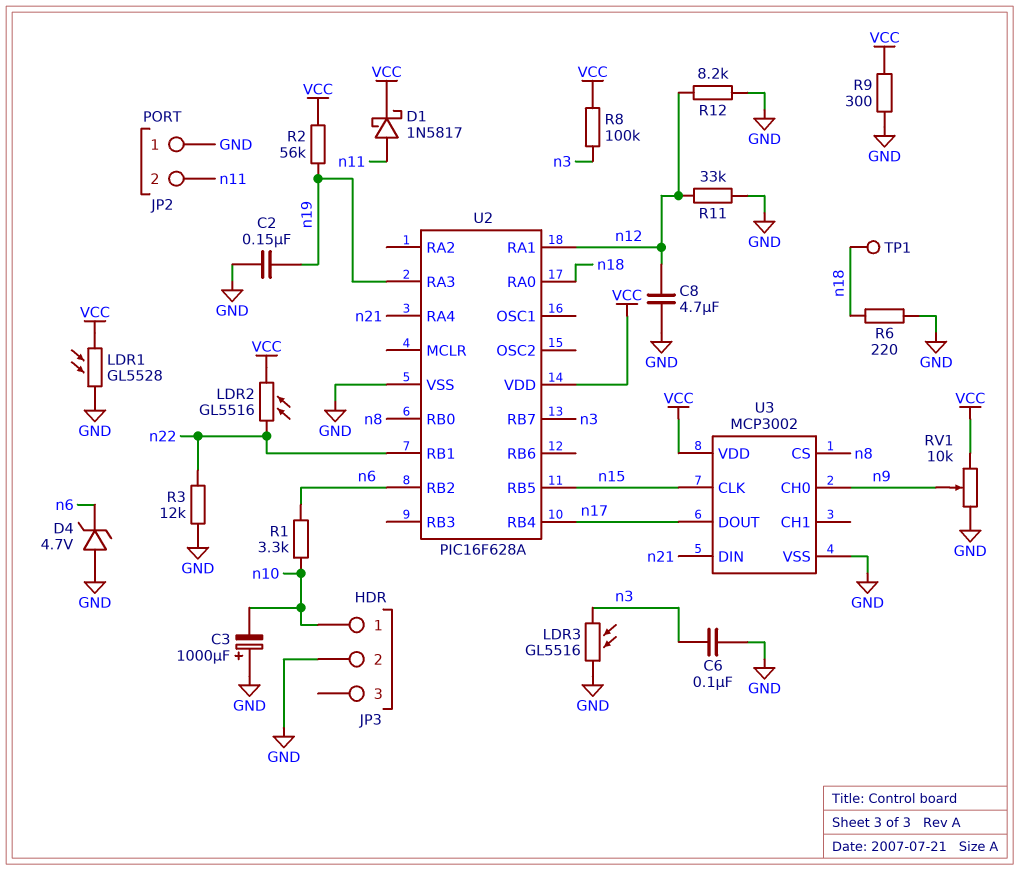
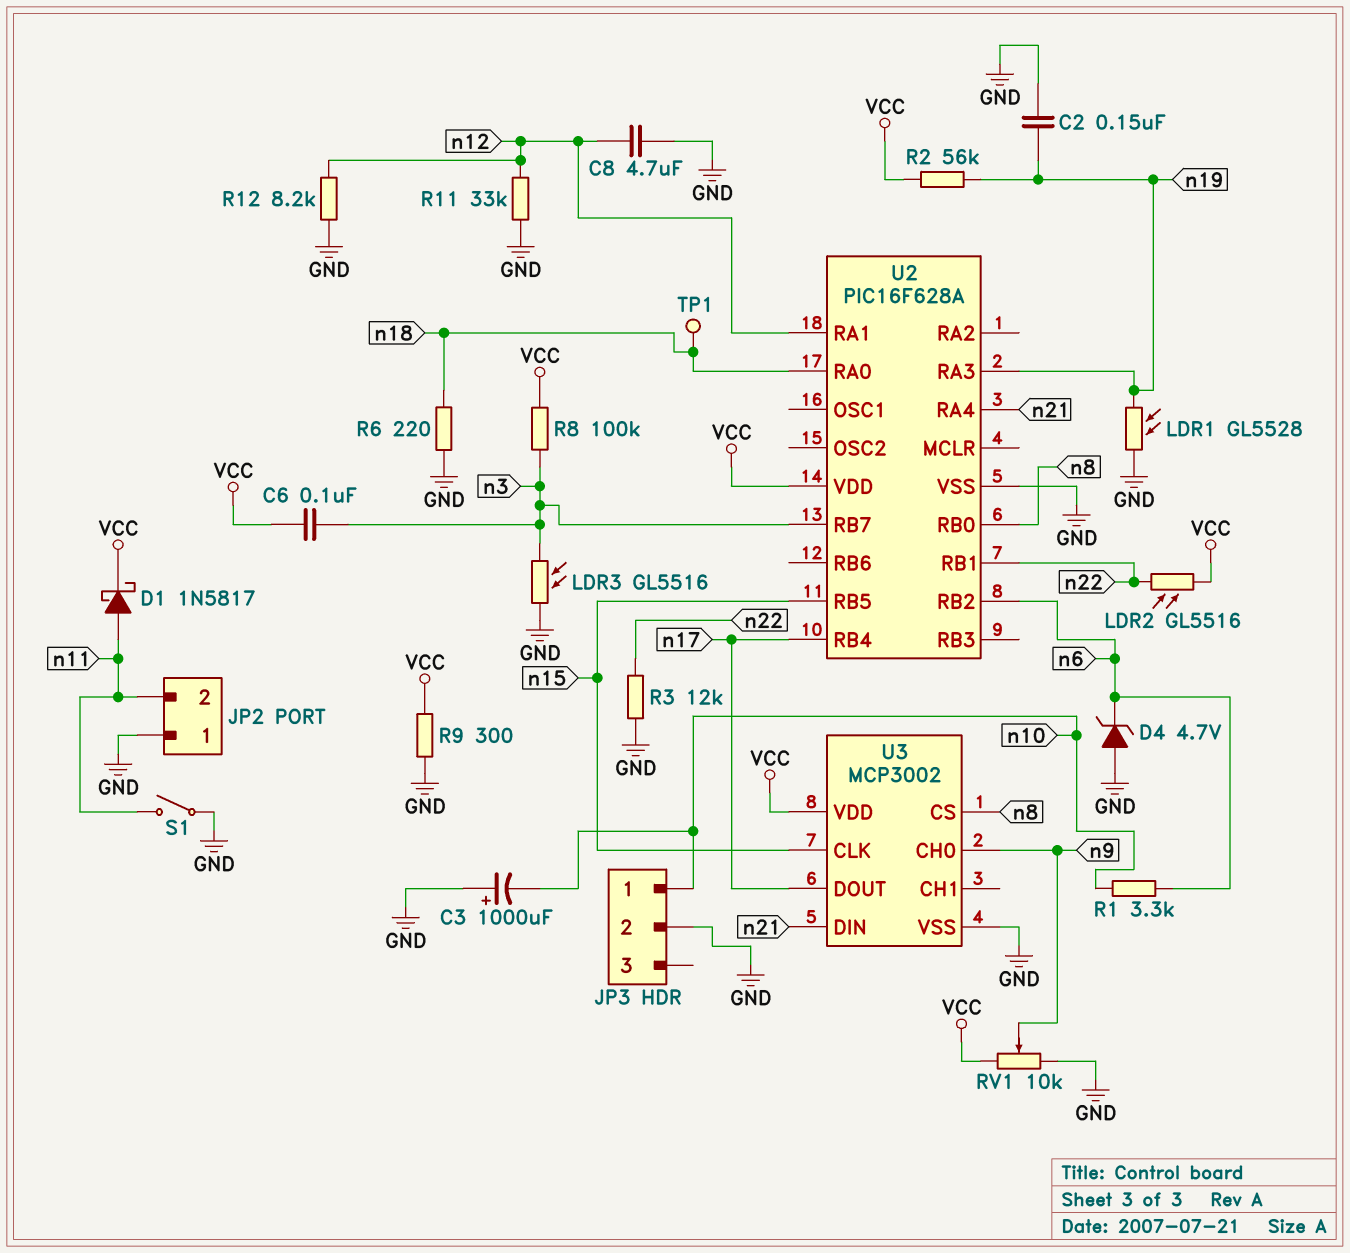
C6: 100nF (GND, n3) -> 100nF (VCC, n3)
LDR1: GL5528 (GND, VCC) -> GL5528 (GND, n19)
S1: none -> switch (GND, n11)

